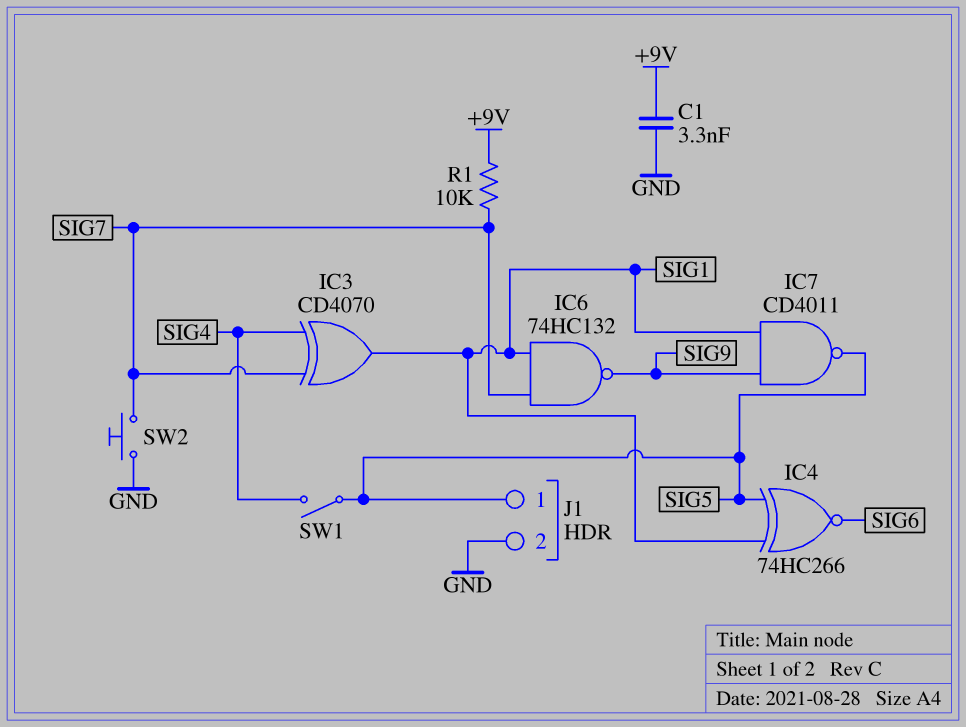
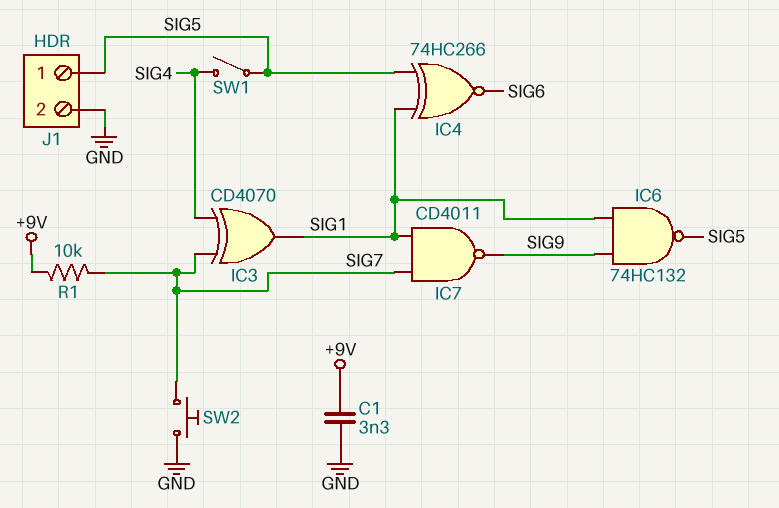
IC6: NAND 74HC132 (in SIG1, in SIG7, out SIG9) -> NAND 74HC132 (in SIG1, in SIG9, out SIG5)
IC7: NAND CD4011 (in SIG1, in SIG9, out SIG5) -> NAND CD4011 (in SIG1, in SIG7, out SIG9)

